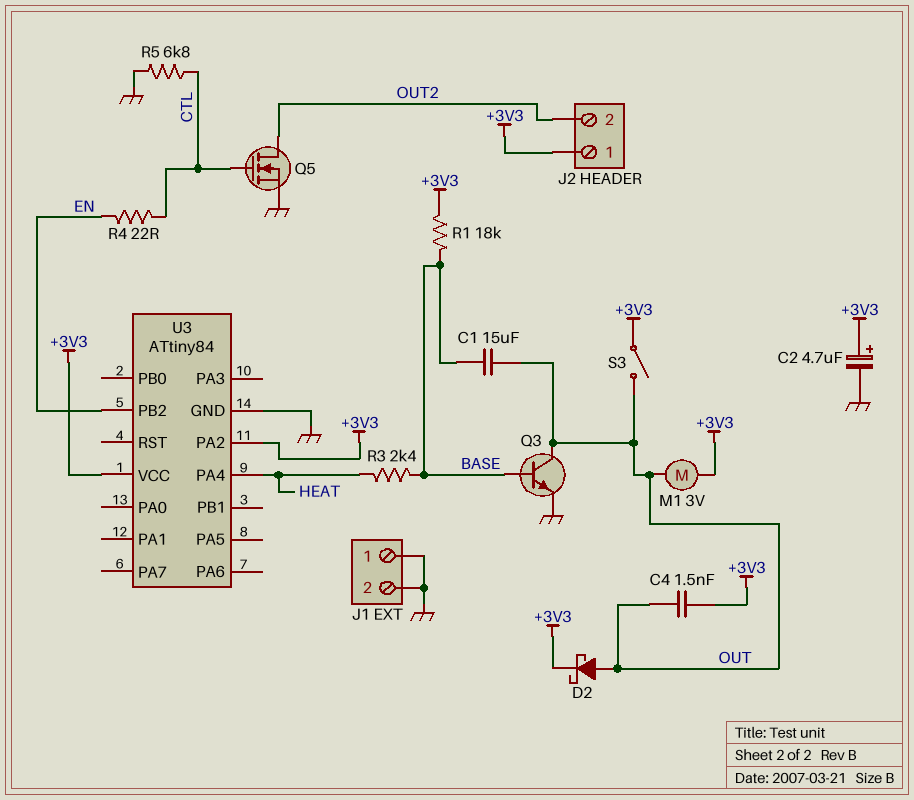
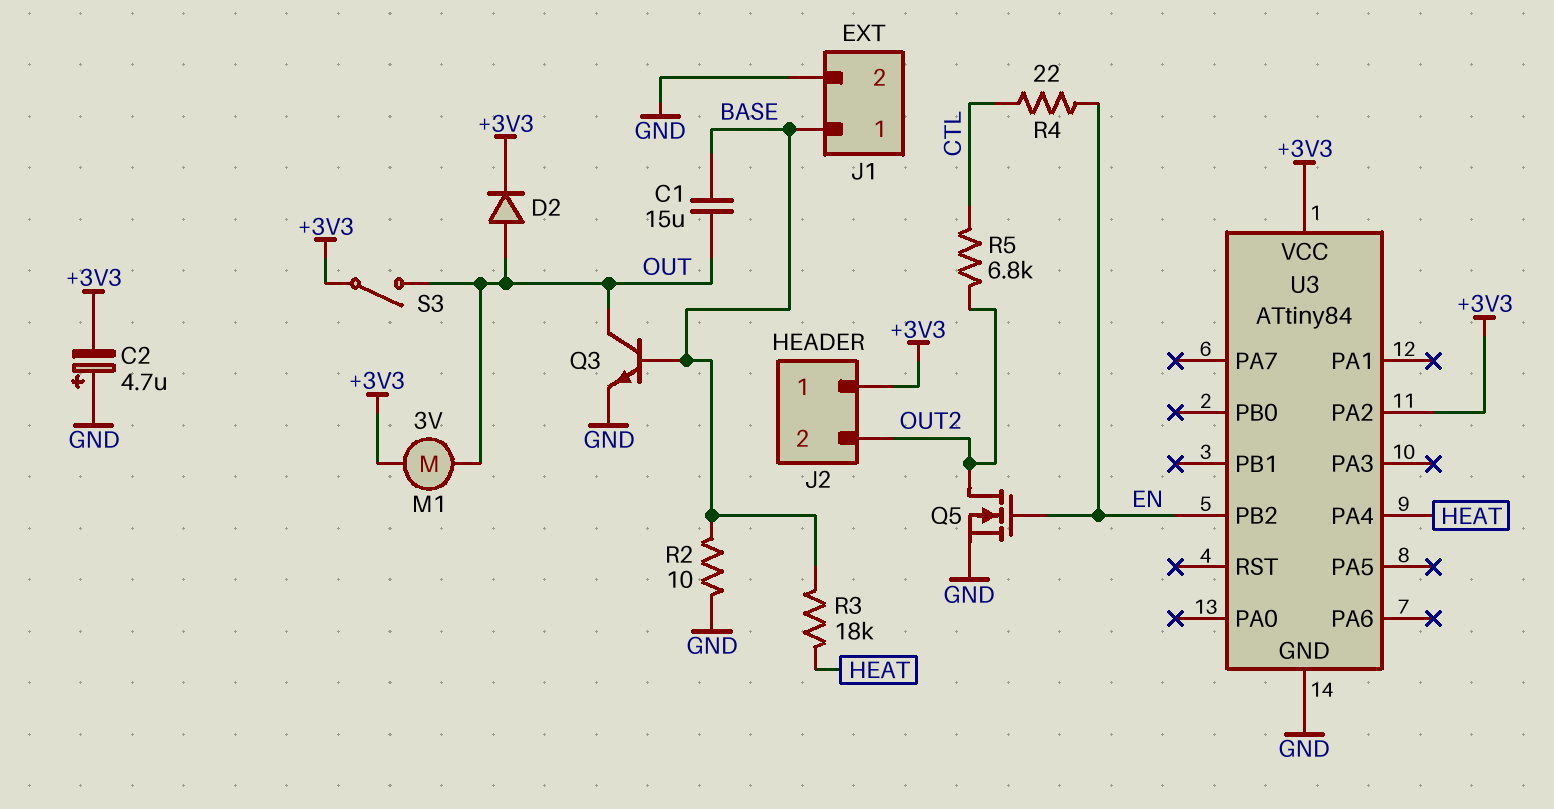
C2: 4.7uF (plus +3V3, minus GND) -> 4.7uF (plus GND, minus +3V3)
C4: 1.5nF (+3V3, OUT) -> none
D2: schottky (A OUT, K +3V3) -> diode (A OUT, K +3V3)
J1 pin 1: GND -> BASE
Q5: NMOS (G CTL, D OUT2, S GND) -> NMOS (G EN, D OUT2, S GND)
R1: 18k (+3V3, BASE) -> none
R2: none -> 10 (BASE, GND)
R3: 2.4k (BASE, HEAT) -> 18k (BASE, HEAT)
R5: 6.8k (CTL, GND) -> 6.8k (CTL, OUT2)

